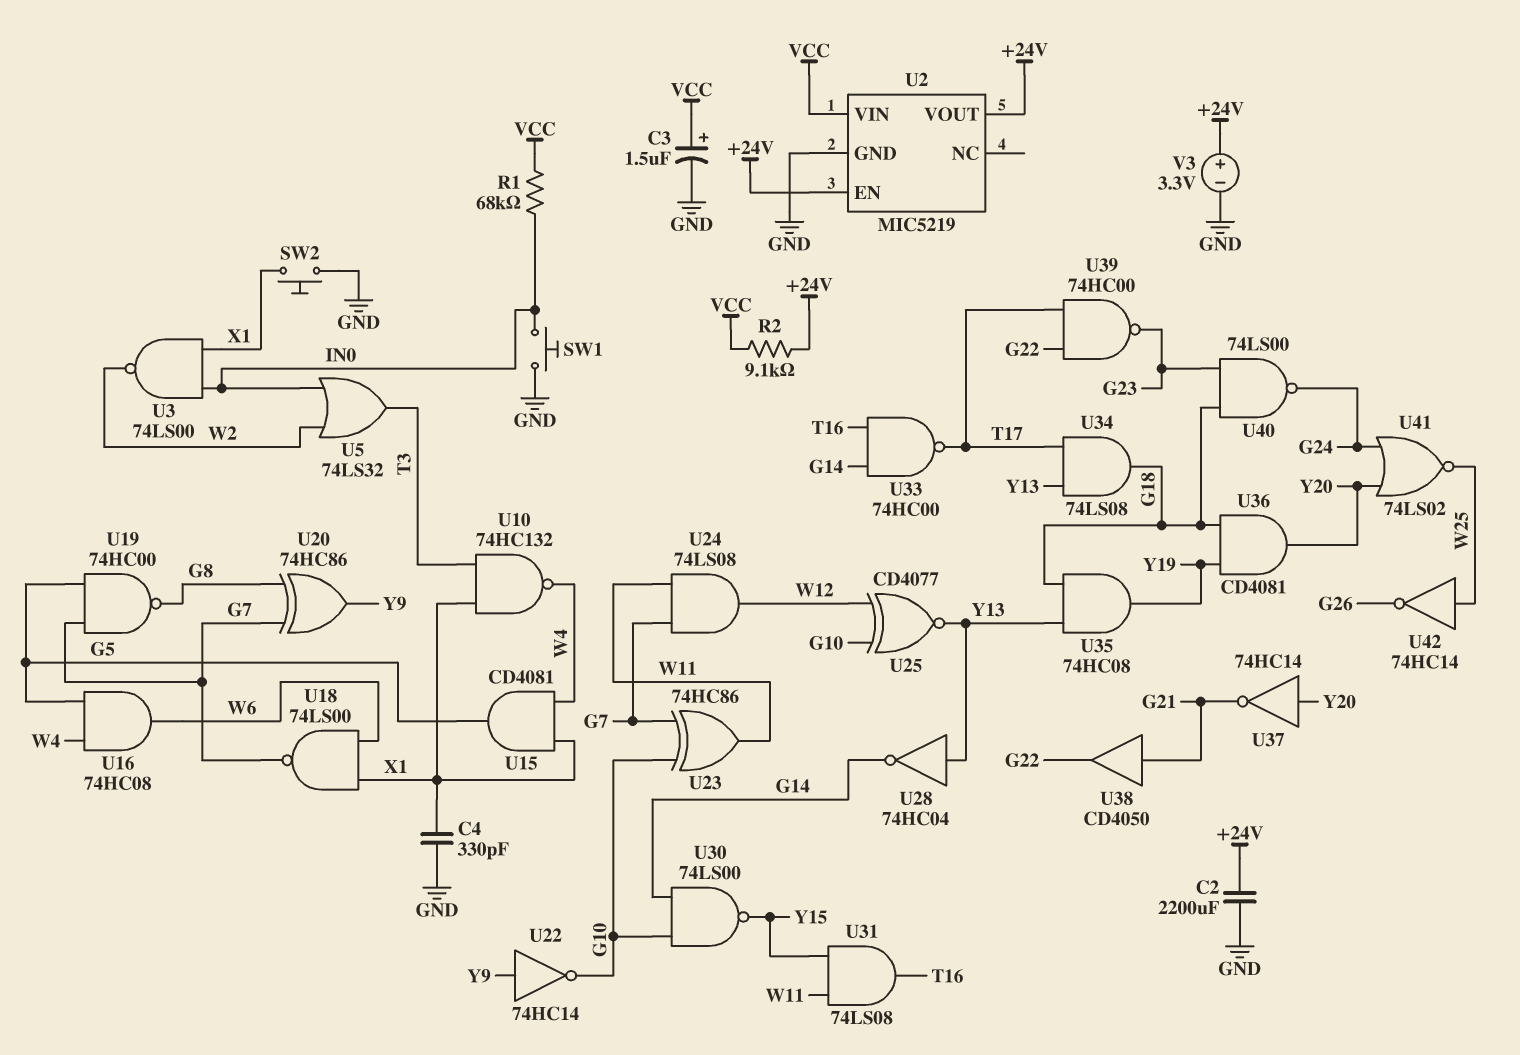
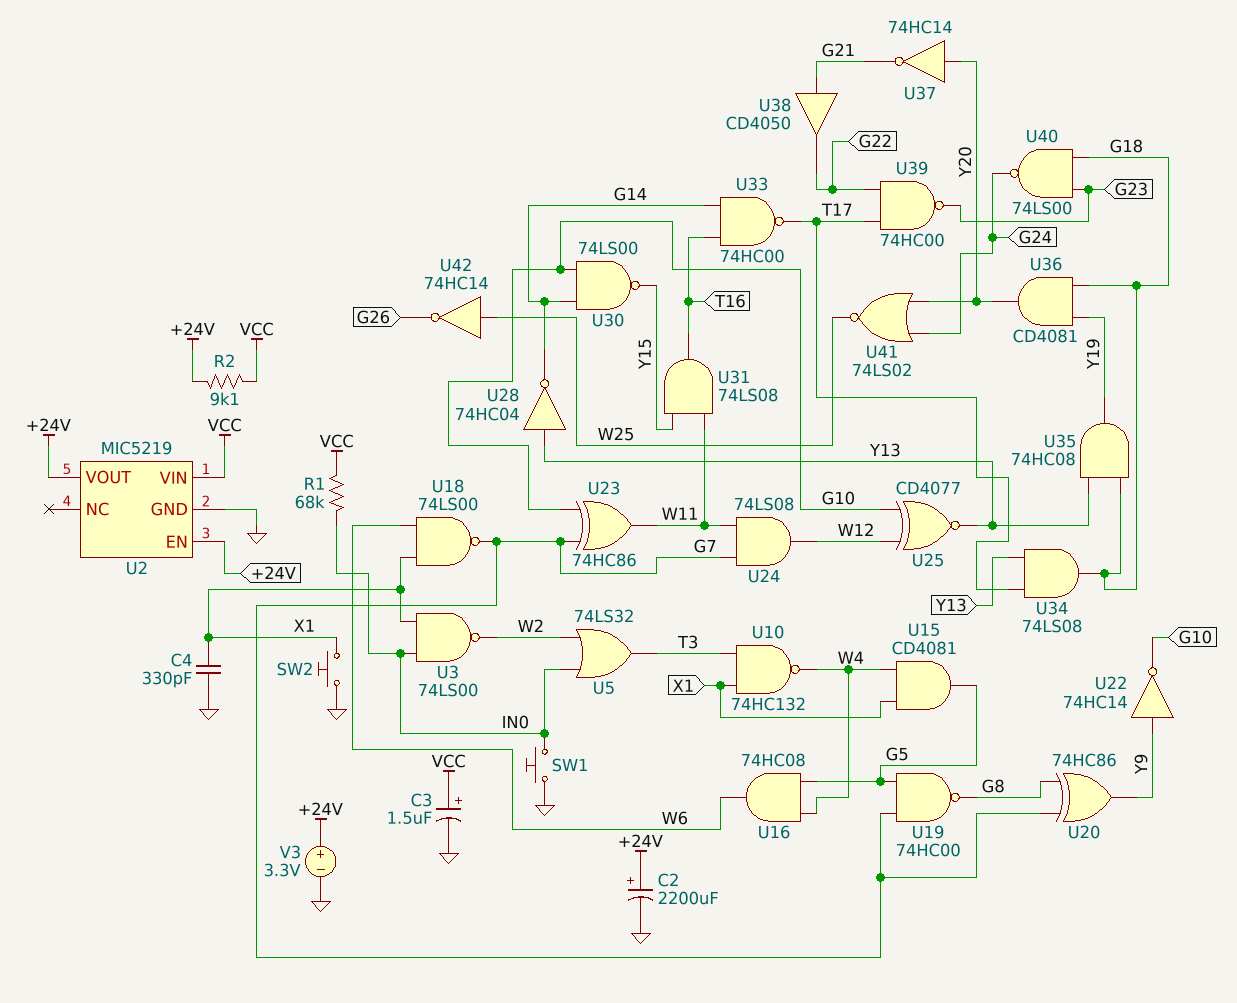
C2: 2200uF (+24V, GND) -> 2200uF (plus +24V, minus GND)

